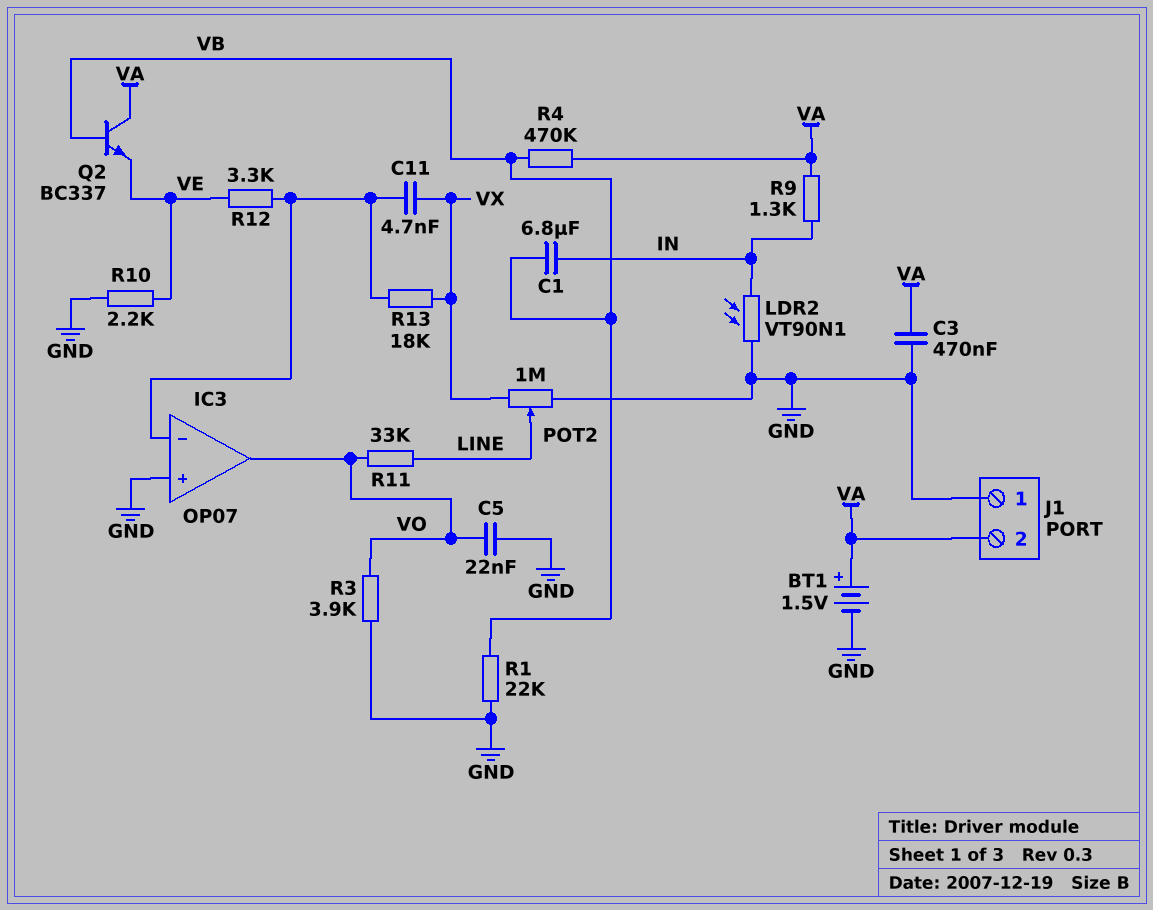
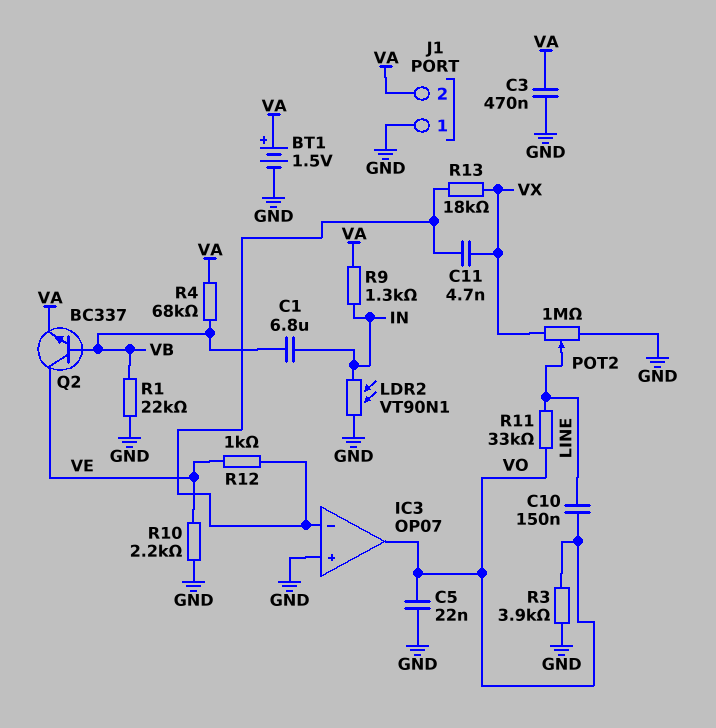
C10: none -> 150nF (LINE, VO)
Q2: NPN BC337 (B VB, C VA, E VE) -> NPN BC337 (B VB, C VE, E VA)
R4: 470k (VA, VB) -> 68k (VA, VB)
R12: 3.3k (IC3/in-, VE) -> 1k (IC3/in-, VE)

